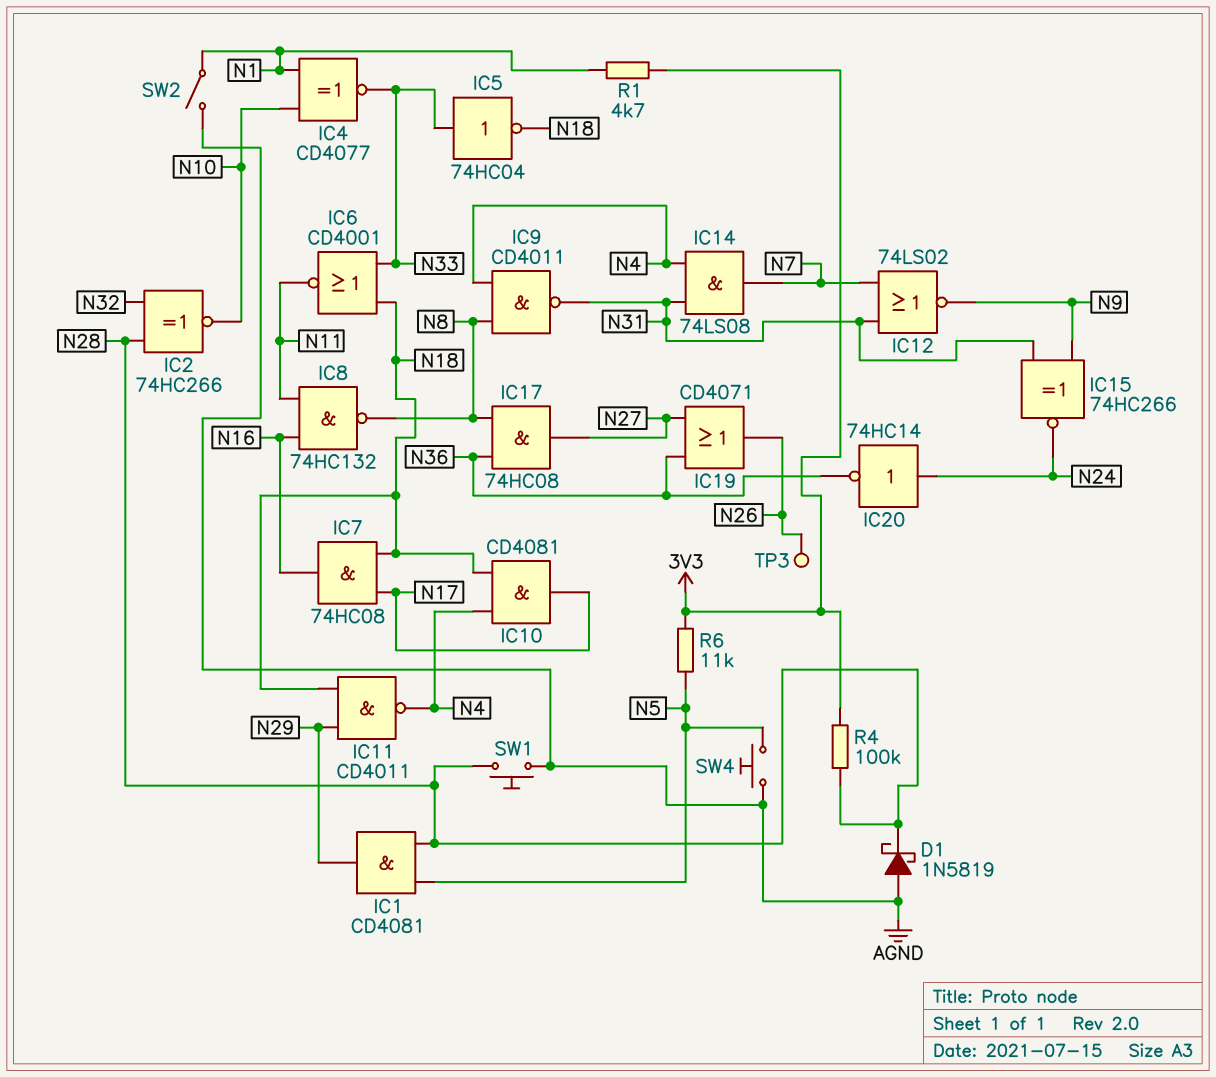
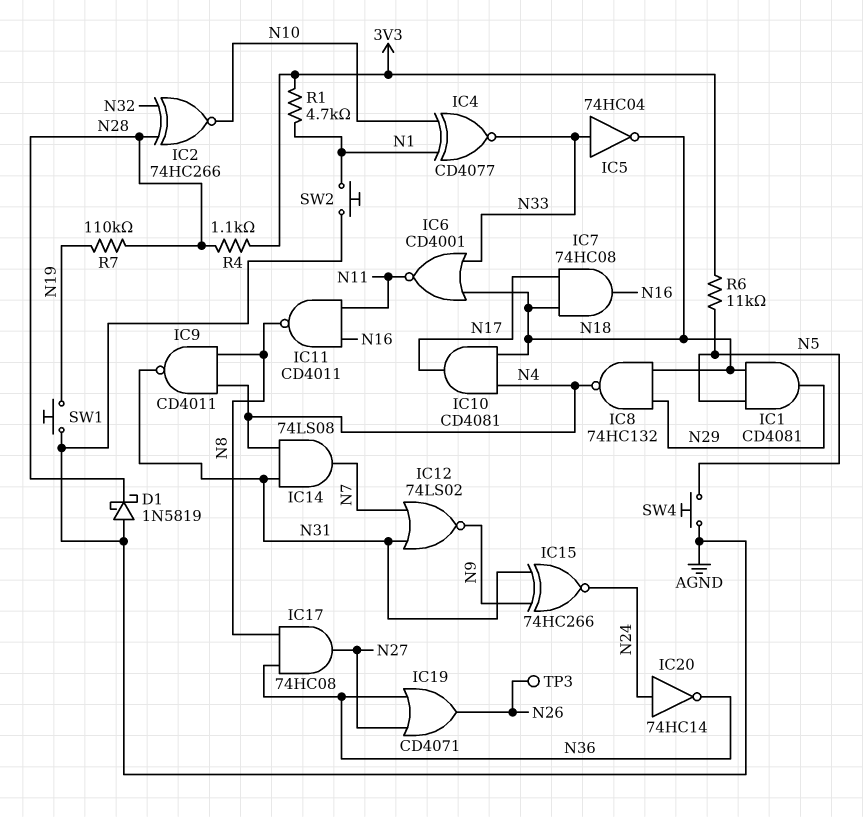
IC1: AND CD4081 (in N5, in N28, out N29) -> AND CD4081 (in N5, in N18, out N29)
IC8: NAND 74HC132 (in N11, in N16, out N8) -> NAND 74HC132 (in N18, in N29, out N4)
IC11: NAND CD4011 (in N18, in N29, out N4) -> NAND CD4011 (in N11, in N16, out N8)
R4: 100k (3V3, N28) -> 1.1k (3V3, N28)
R7: none -> 110k (N19, N28)
SW1: button (AGND, N28) -> button (AGND, N19)
SW2: switch (AGND, N1) -> button (AGND, N1)

